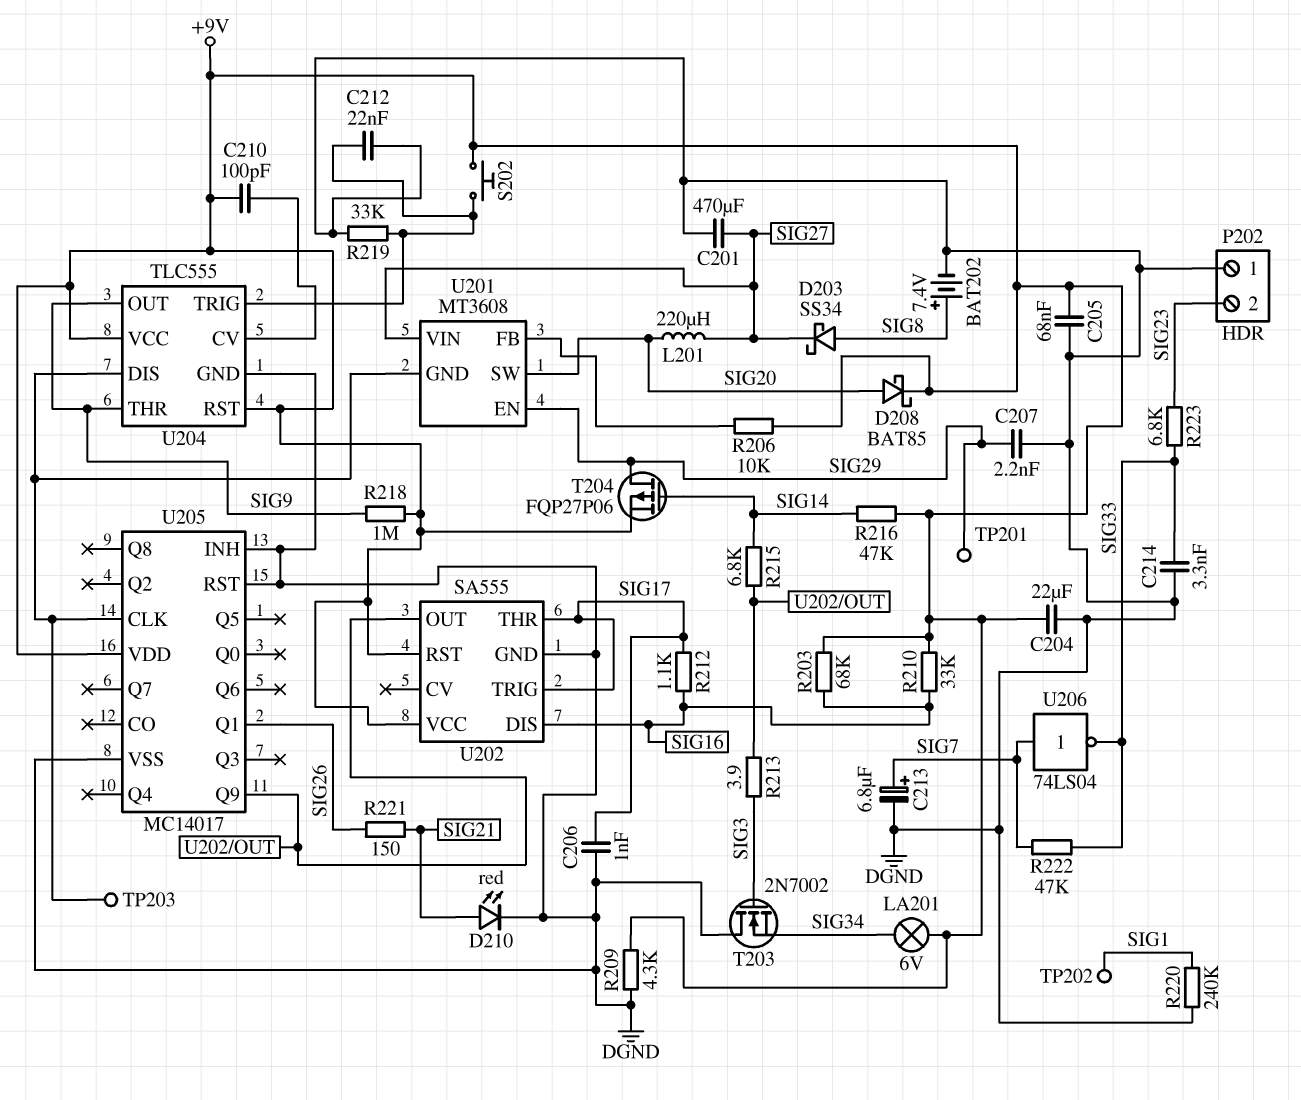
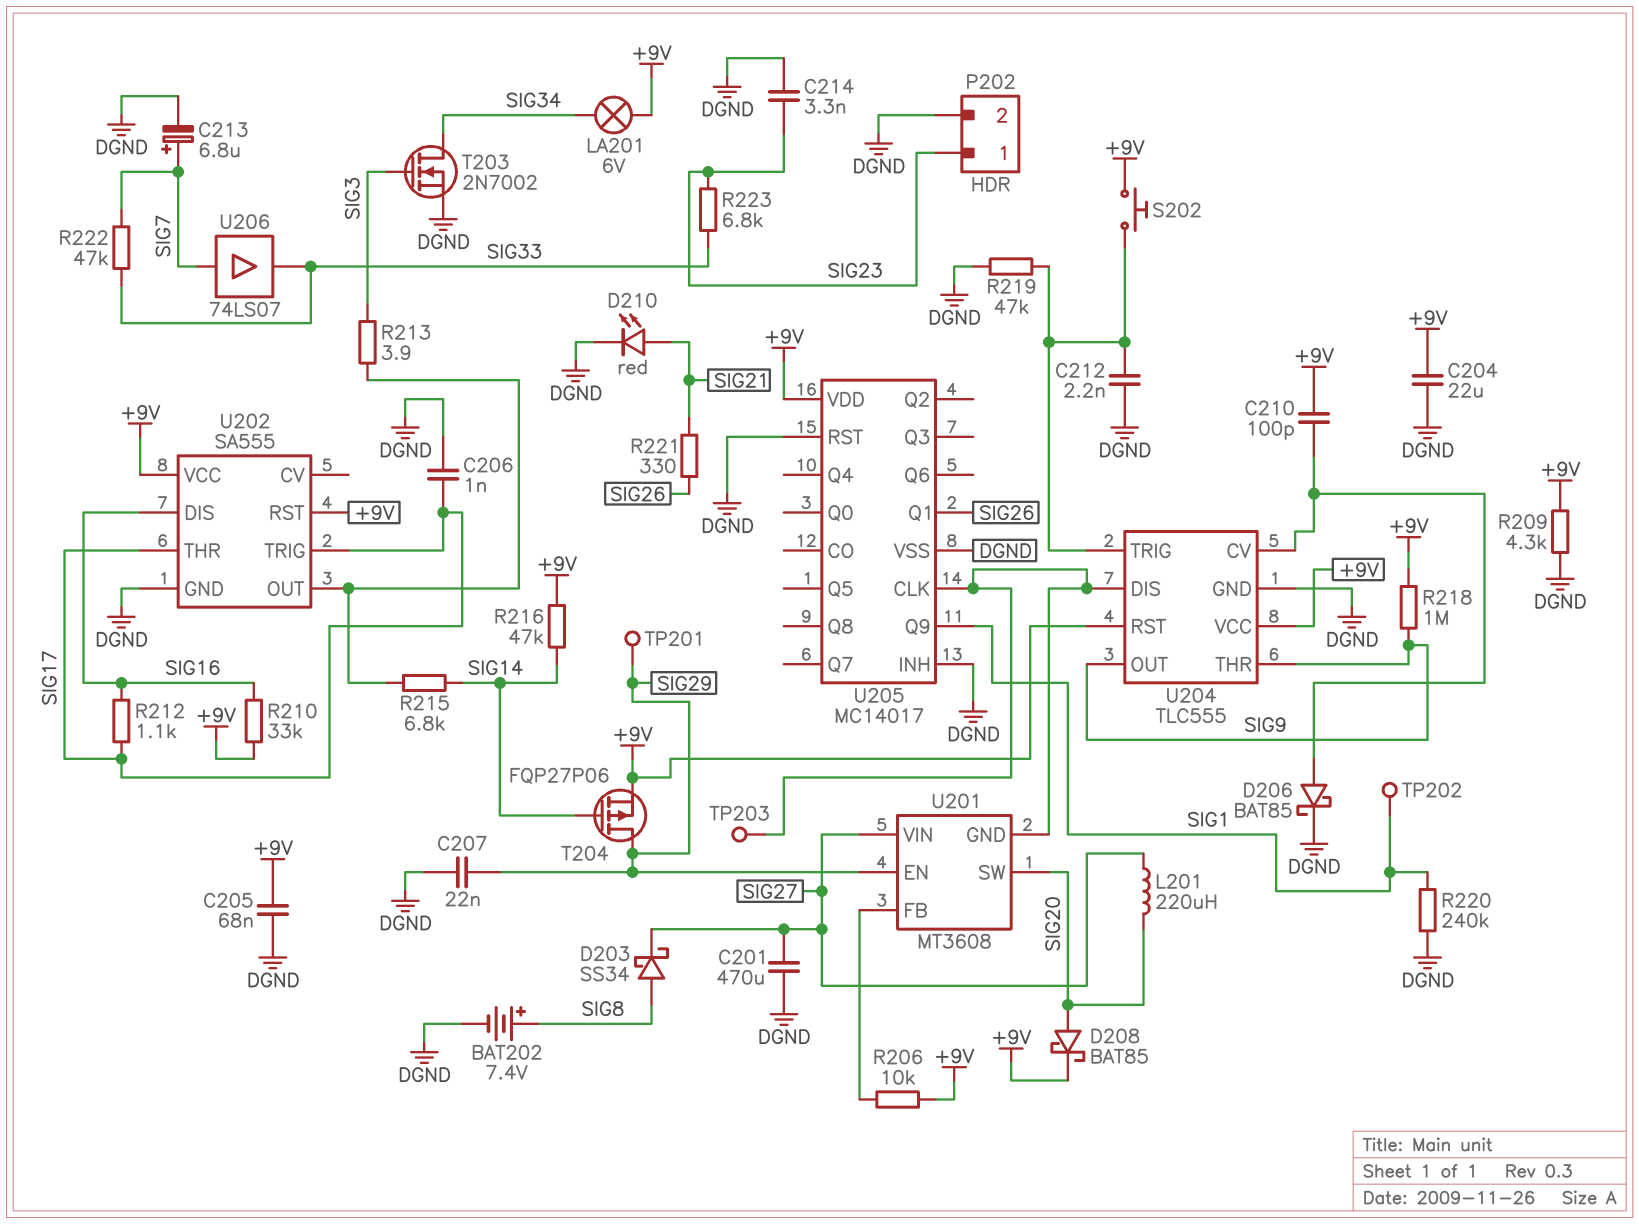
C207: 2.2nF (DGND, SIG29) -> 22nF (DGND, SIG29)
C212: 22nF (DGND, U204/TRIG) -> 2.2nF (DGND, U204/TRIG)
C214: 3.3nF (DGND, SIG33) -> 3.3nF (DGND, SIG23)
D206: none -> schottky BAT85 (A U204/CV, K DGND)
P202 pin 1: DGND -> SIG23
P202 pin 2: SIG23 -> DGND
R203: 68k (+9V, SIG16) -> none
R219: 33k (DGND, U204/TRIG) -> 47k (DGND, U204/TRIG)
R221: 150 (SIG21, SIG26) -> 330 (SIG21, SIG26)
T203: NMOS 2N7002 (G SIG3, D DGND, S SIG34) -> NMOS 2N7002 (G SIG3, D SIG34, S DGND)
U205 pin Q9: U202/OUT -> SIG1
U206: NOT 74LS04 (in SIG7, out SIG33) -> buffer 74LS07 (in SIG7, out SIG33)

